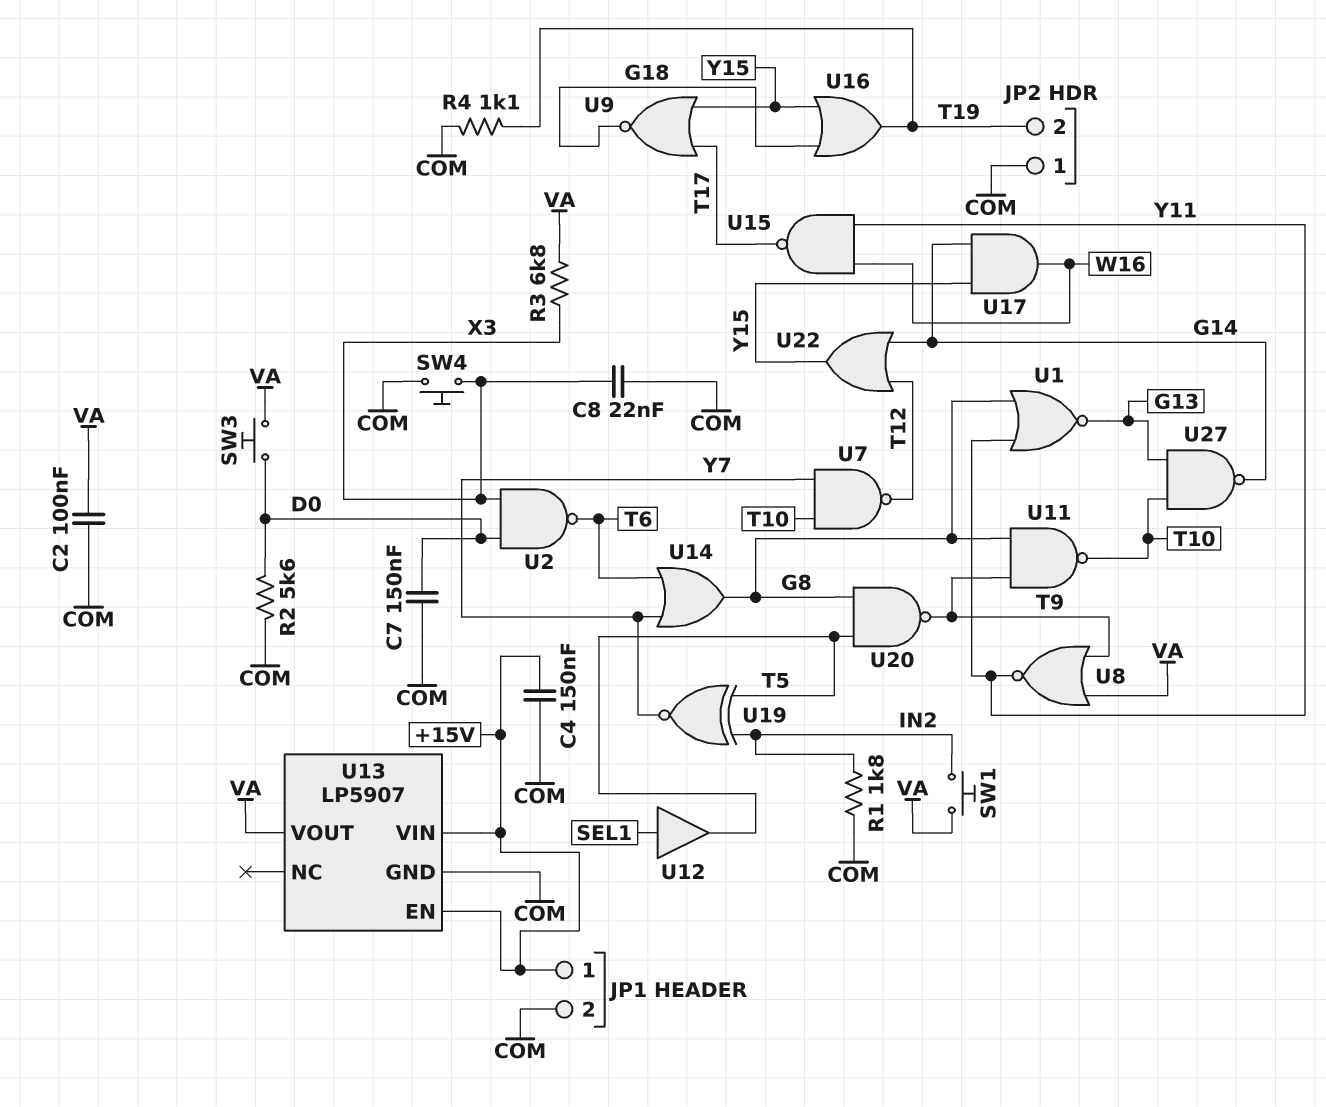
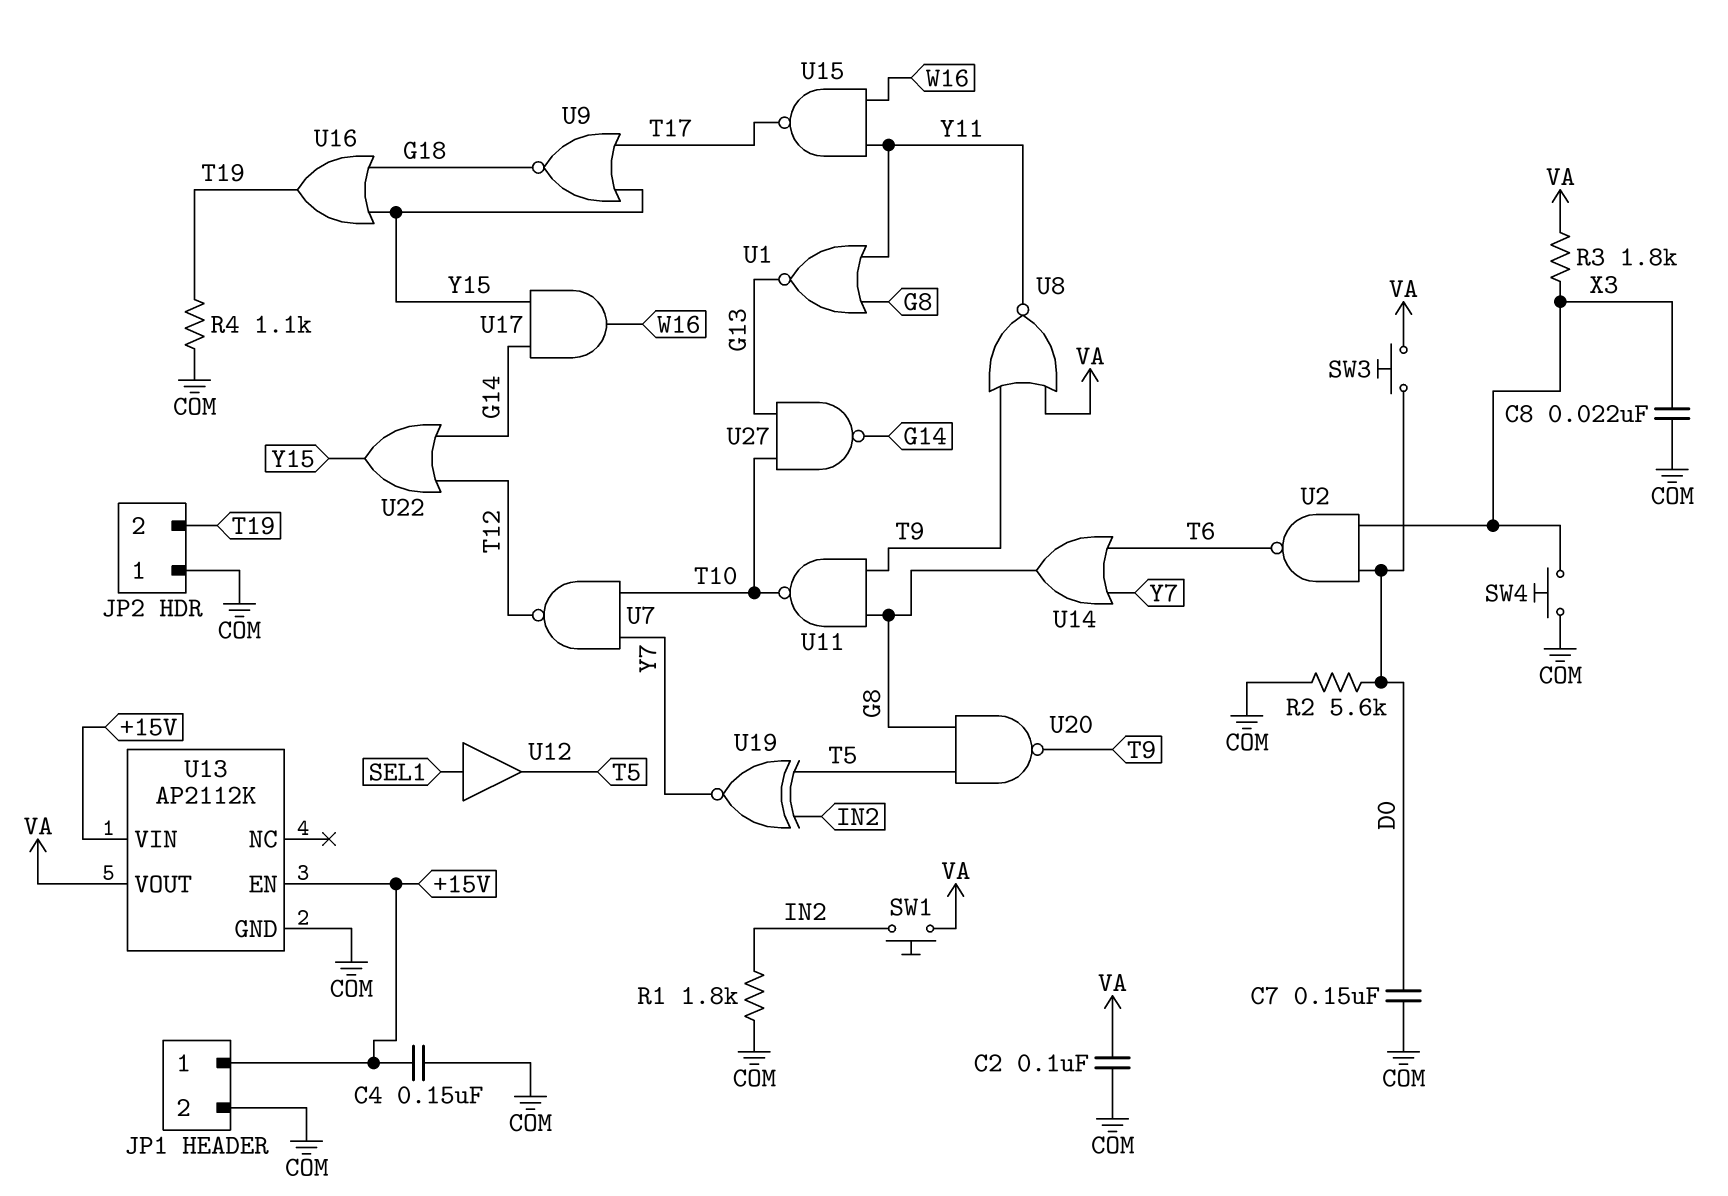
R3: 6.8k (VA, X3) -> 1.8k (VA, X3)
U13: LP5907 -> AP2112K

